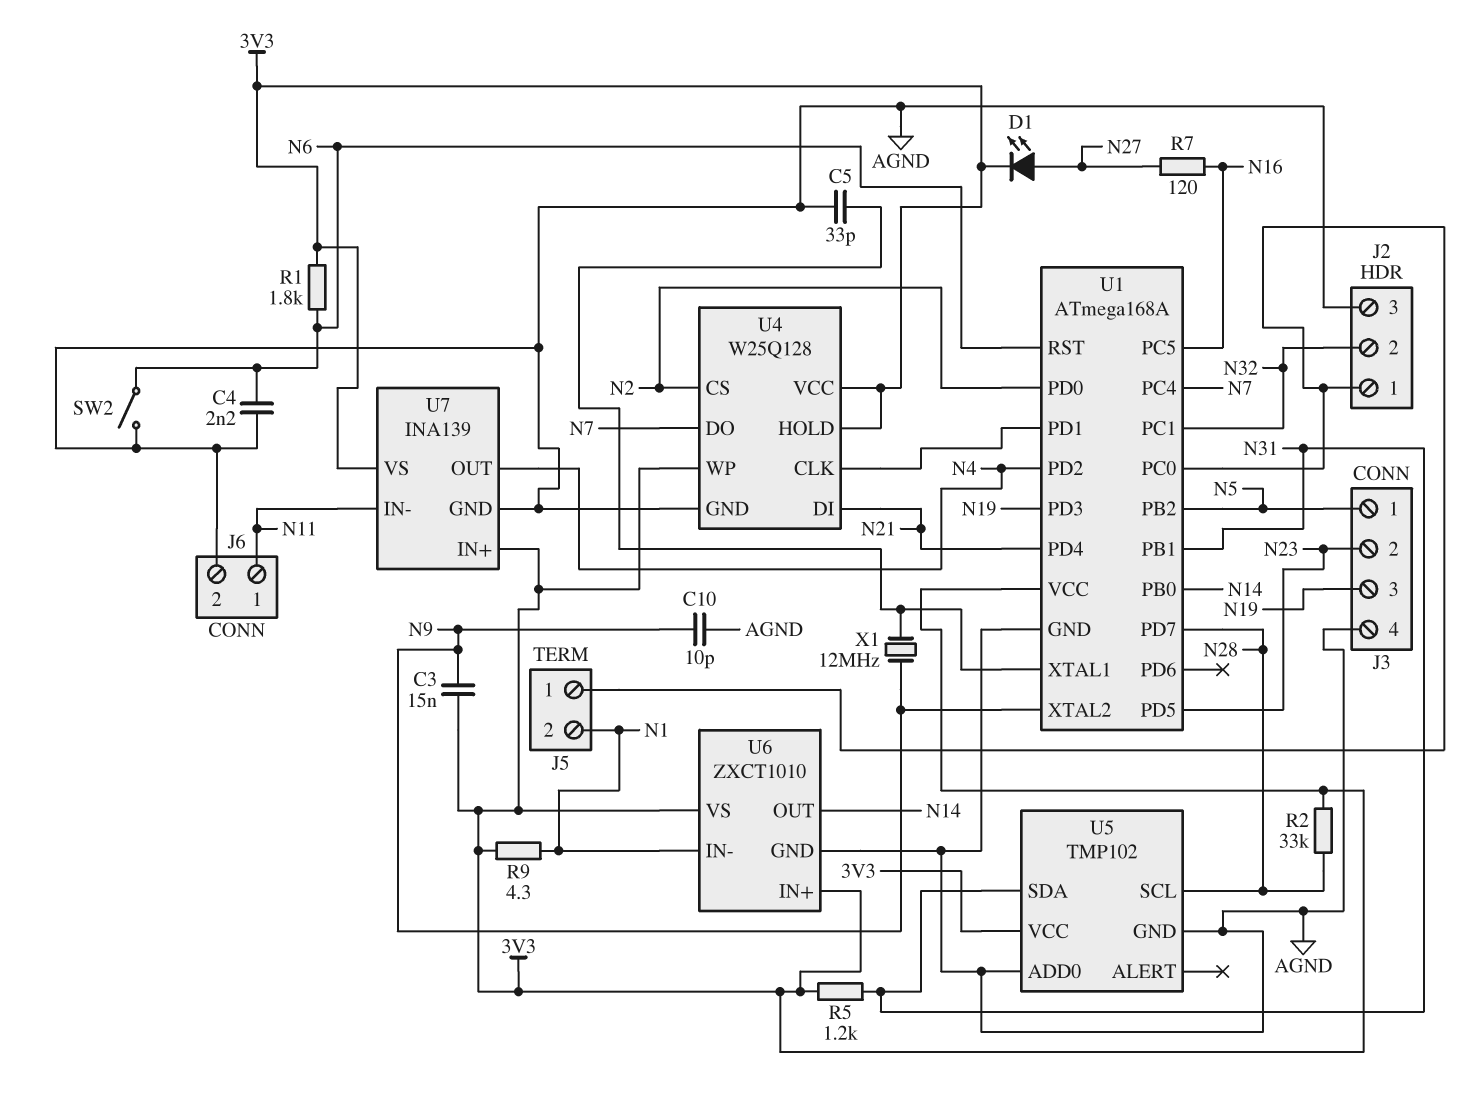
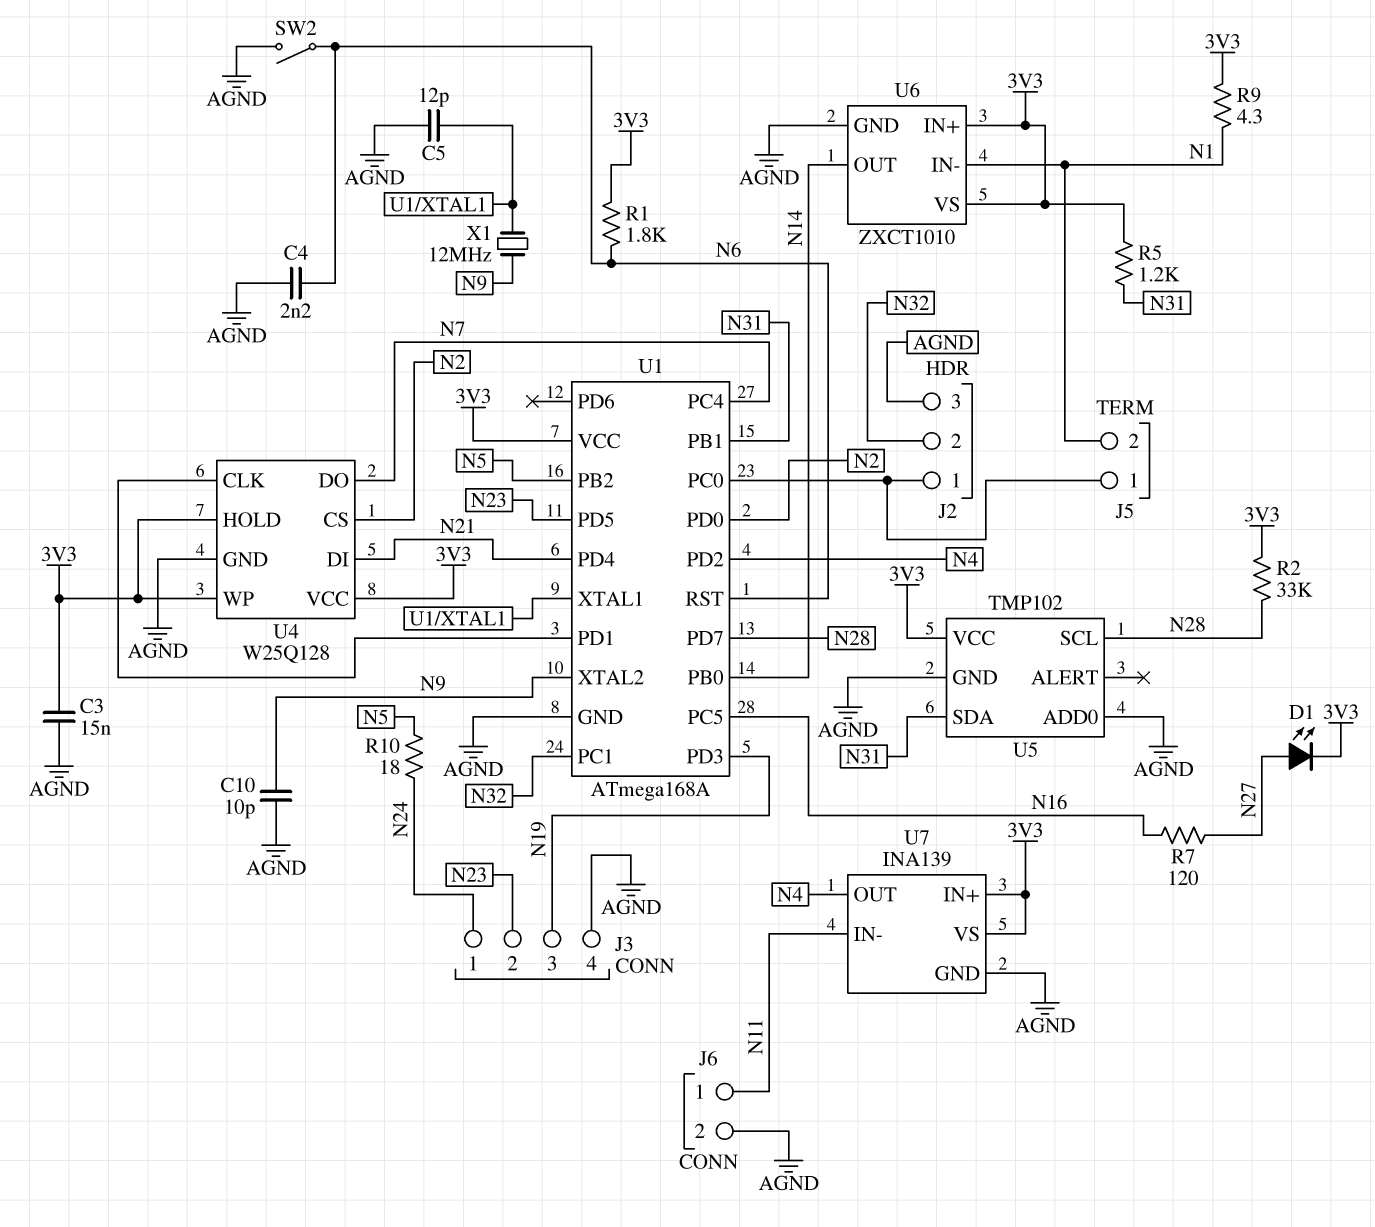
C3: 15nF (3V3, N9) -> 15nF (3V3, AGND)
C5: 33pF (AGND, U1/XTAL1) -> 12pF (AGND, U1/XTAL1)
J3 pin 1: N5 -> N24
R10: none -> 18 (N5, N24)

